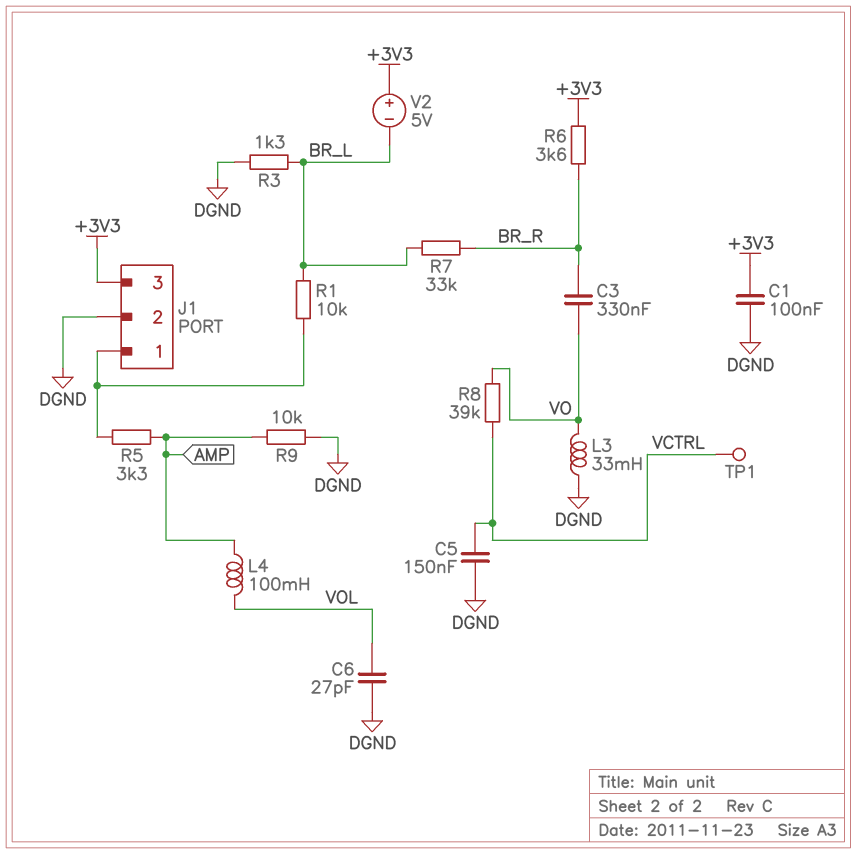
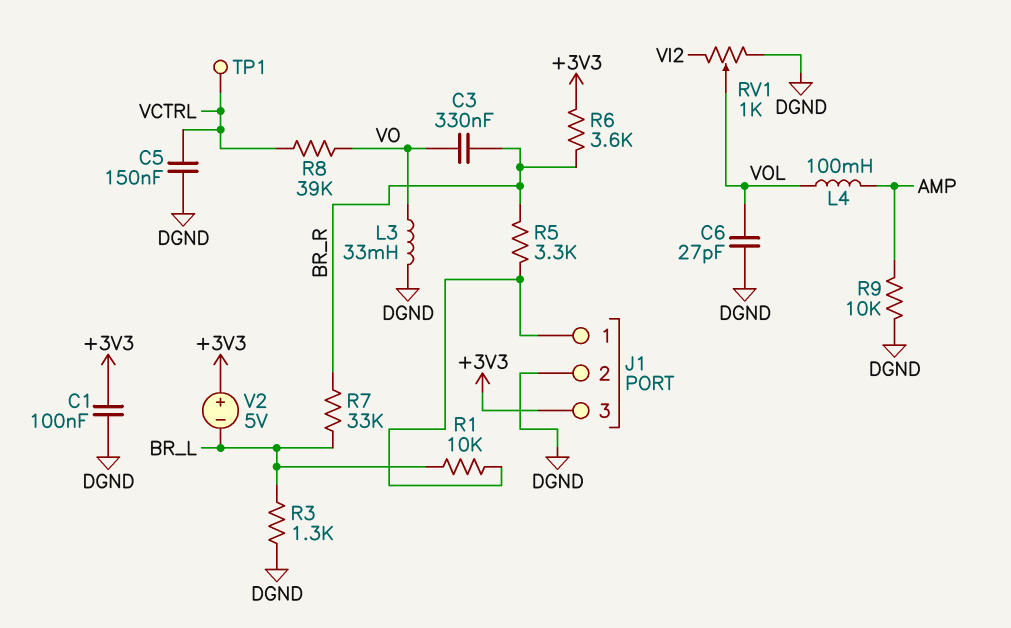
R5: 3.3k (AMP, J1/1) -> 3.3k (BR_R, J1/1)
RV1: none -> 1k (DGND, VI2, wiper VOL)

